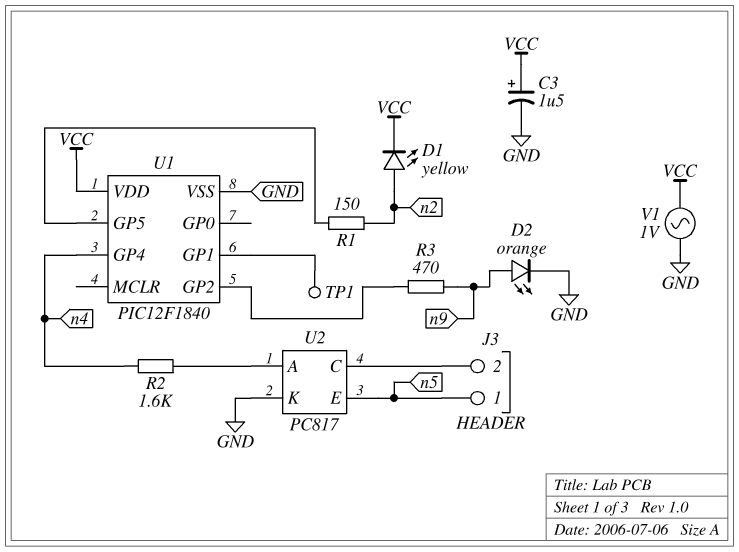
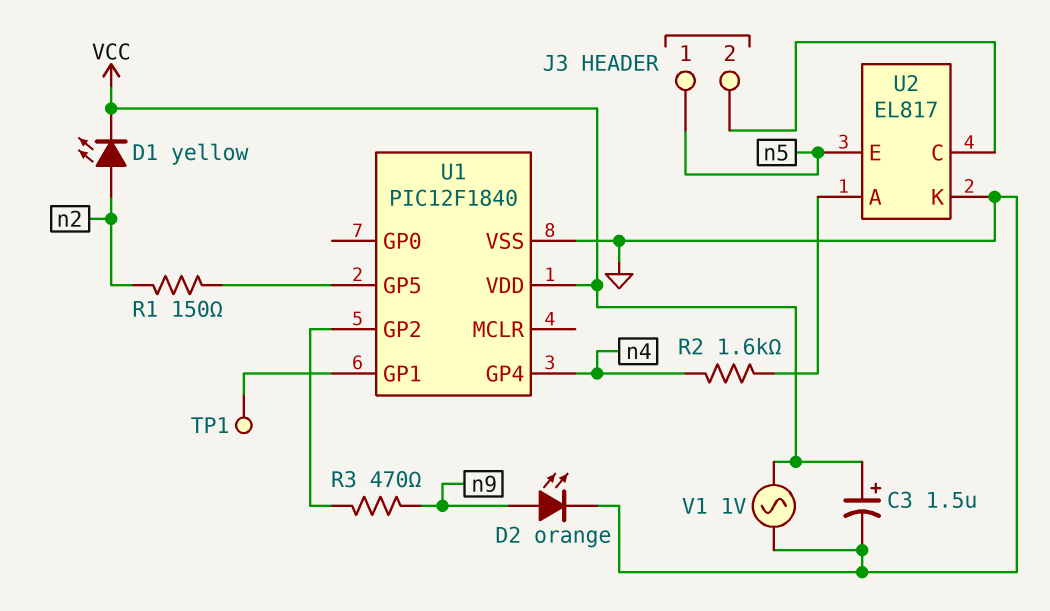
U2: PC817 -> EL817

